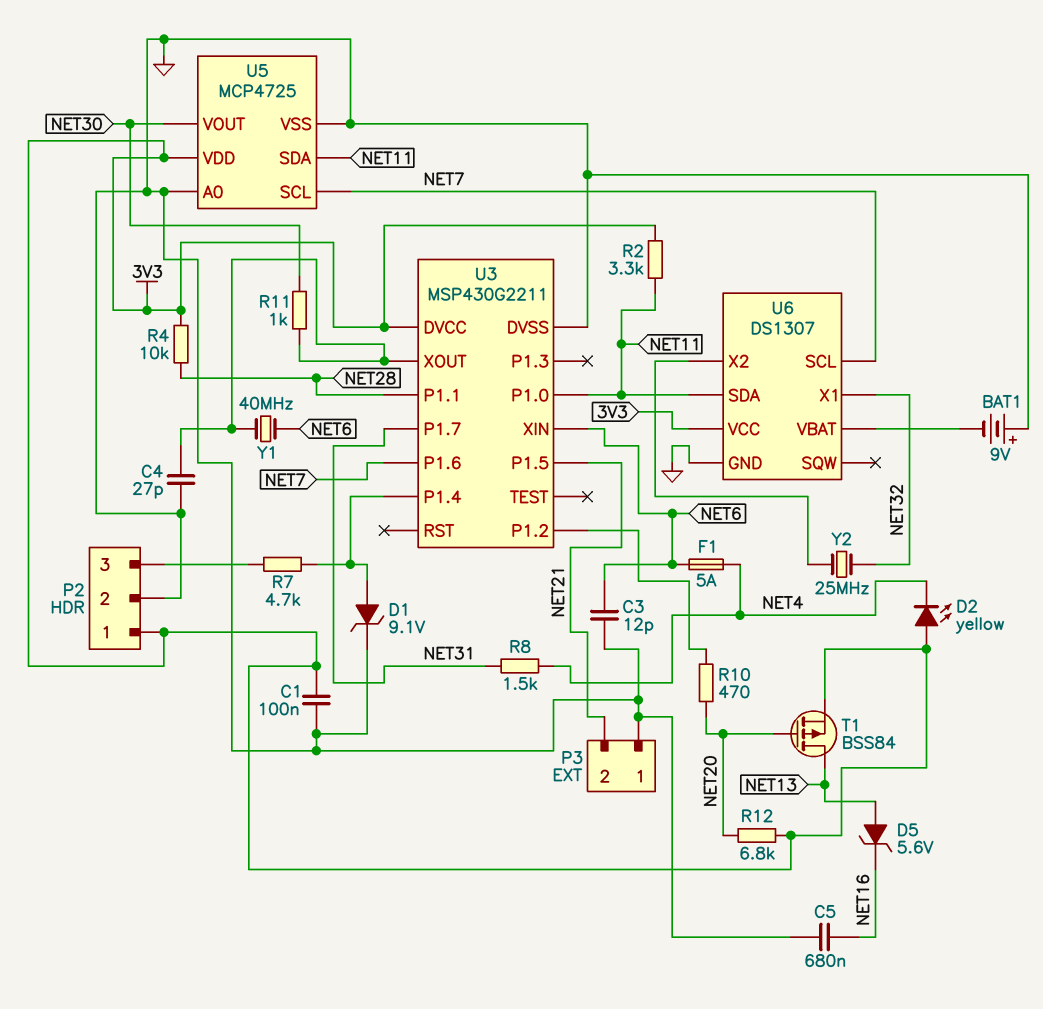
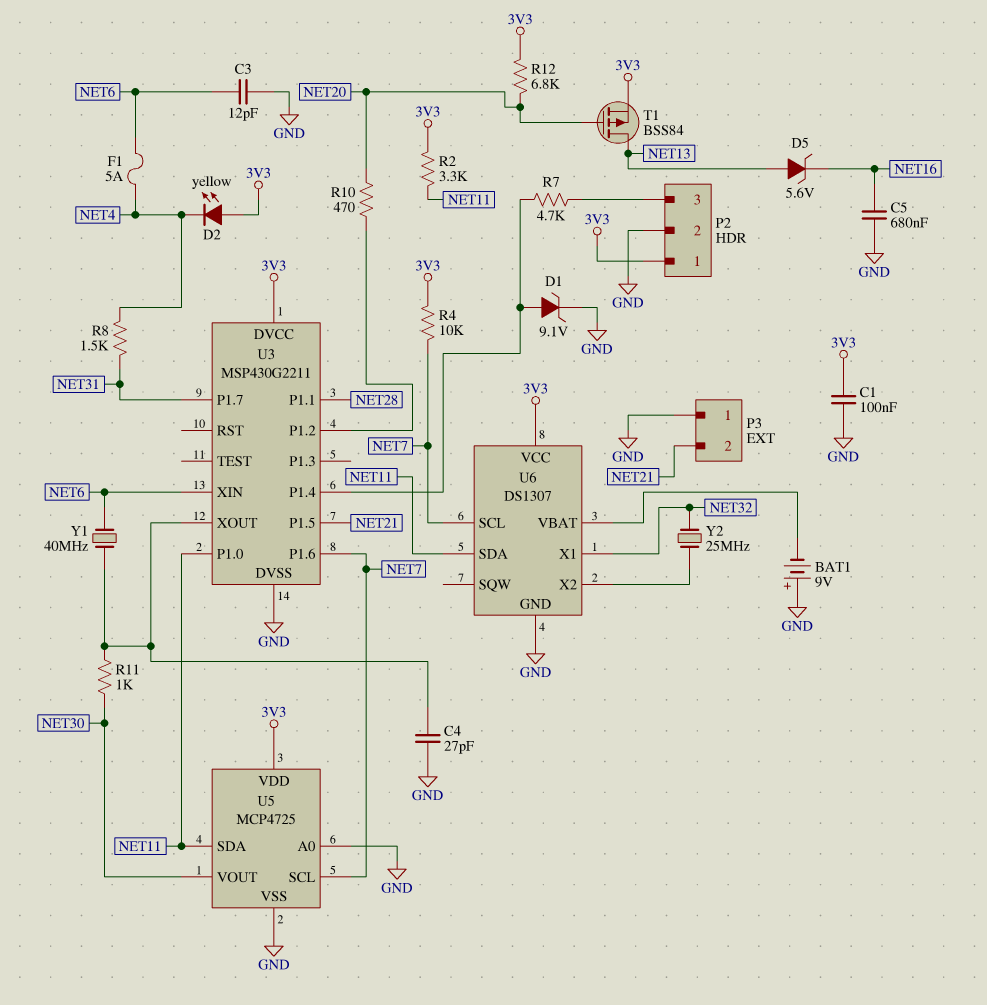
R4: 10k (3V3, NET28) -> 10k (3V3, NET7)

